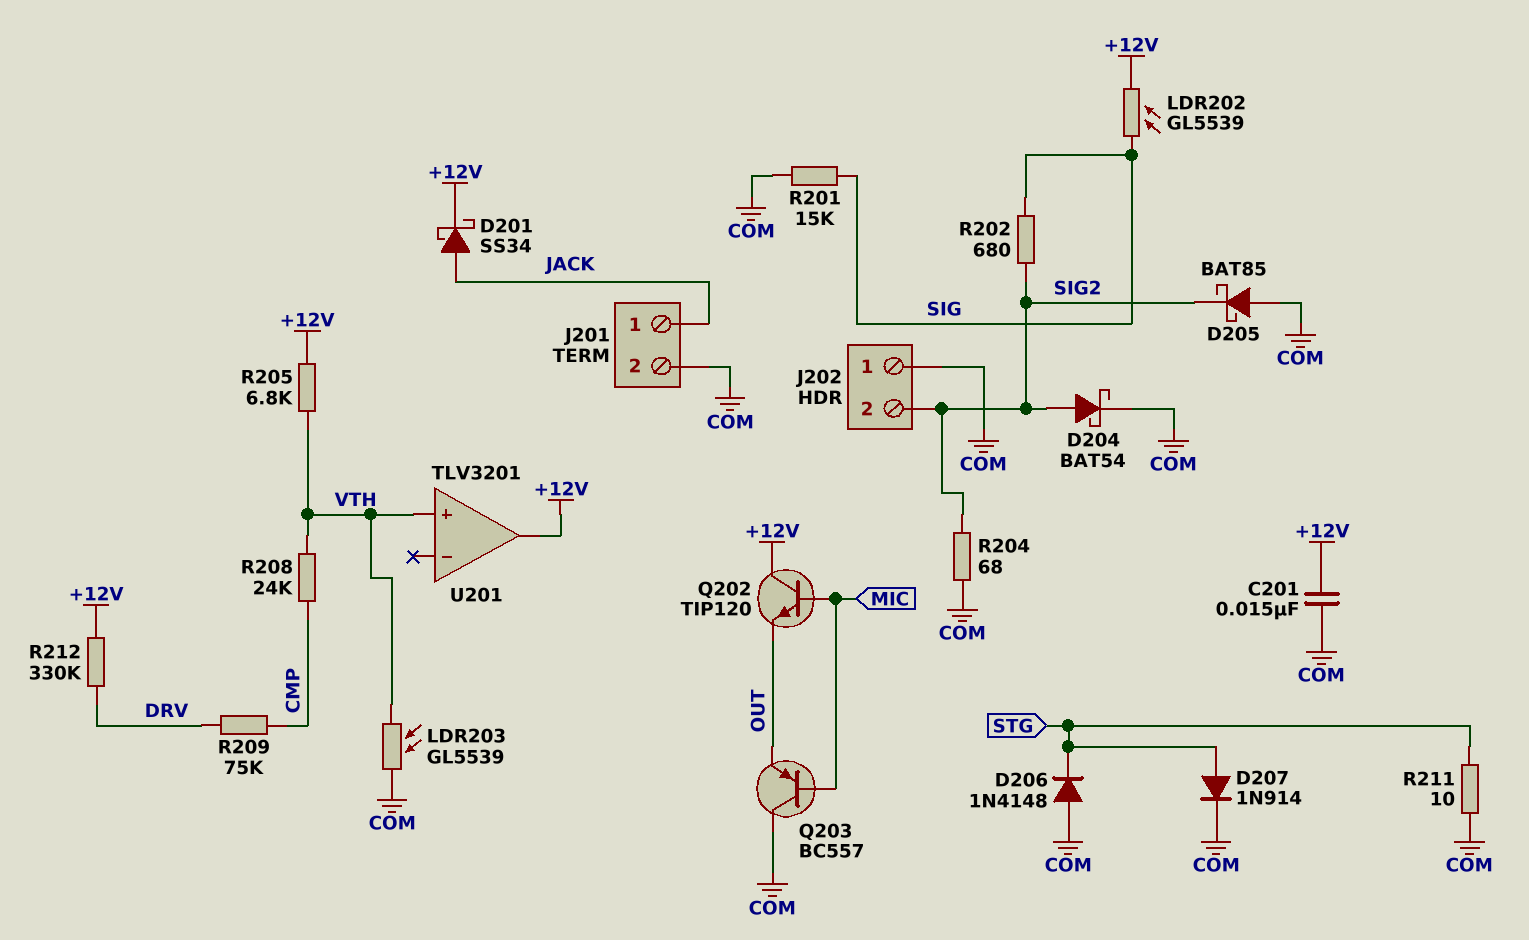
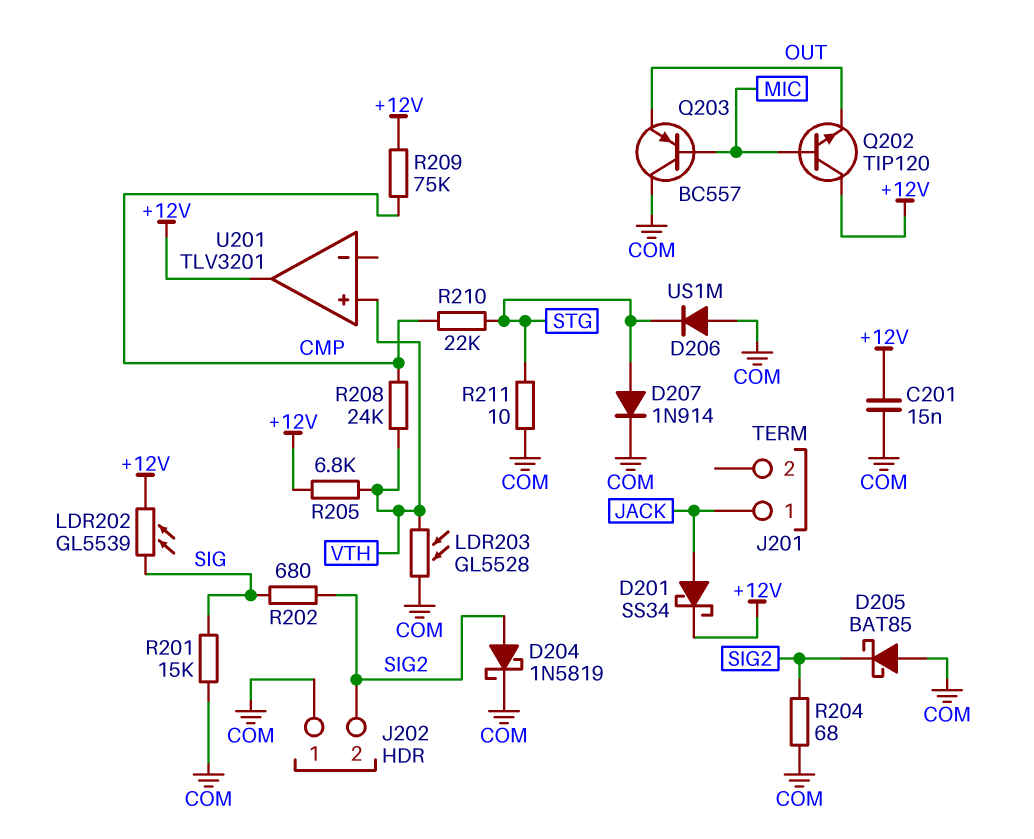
D204: schottky BAT54 (A SIG2, K COM) -> schottky 1N5819 (A SIG2, K COM)
D206: diode 1N4148 (A COM, K STG) -> diode US1M (A COM, K STG)
J201 pin 2: COM -> none
LDR203: GL5539 (COM, VTH) -> GL5528 (COM, VTH)
R209: 75k (CMP, DRV) -> 75k (+12V, CMP)
R210: none -> 22k (CMP, STG)
R212: 330k (+12V, DRV) -> none

